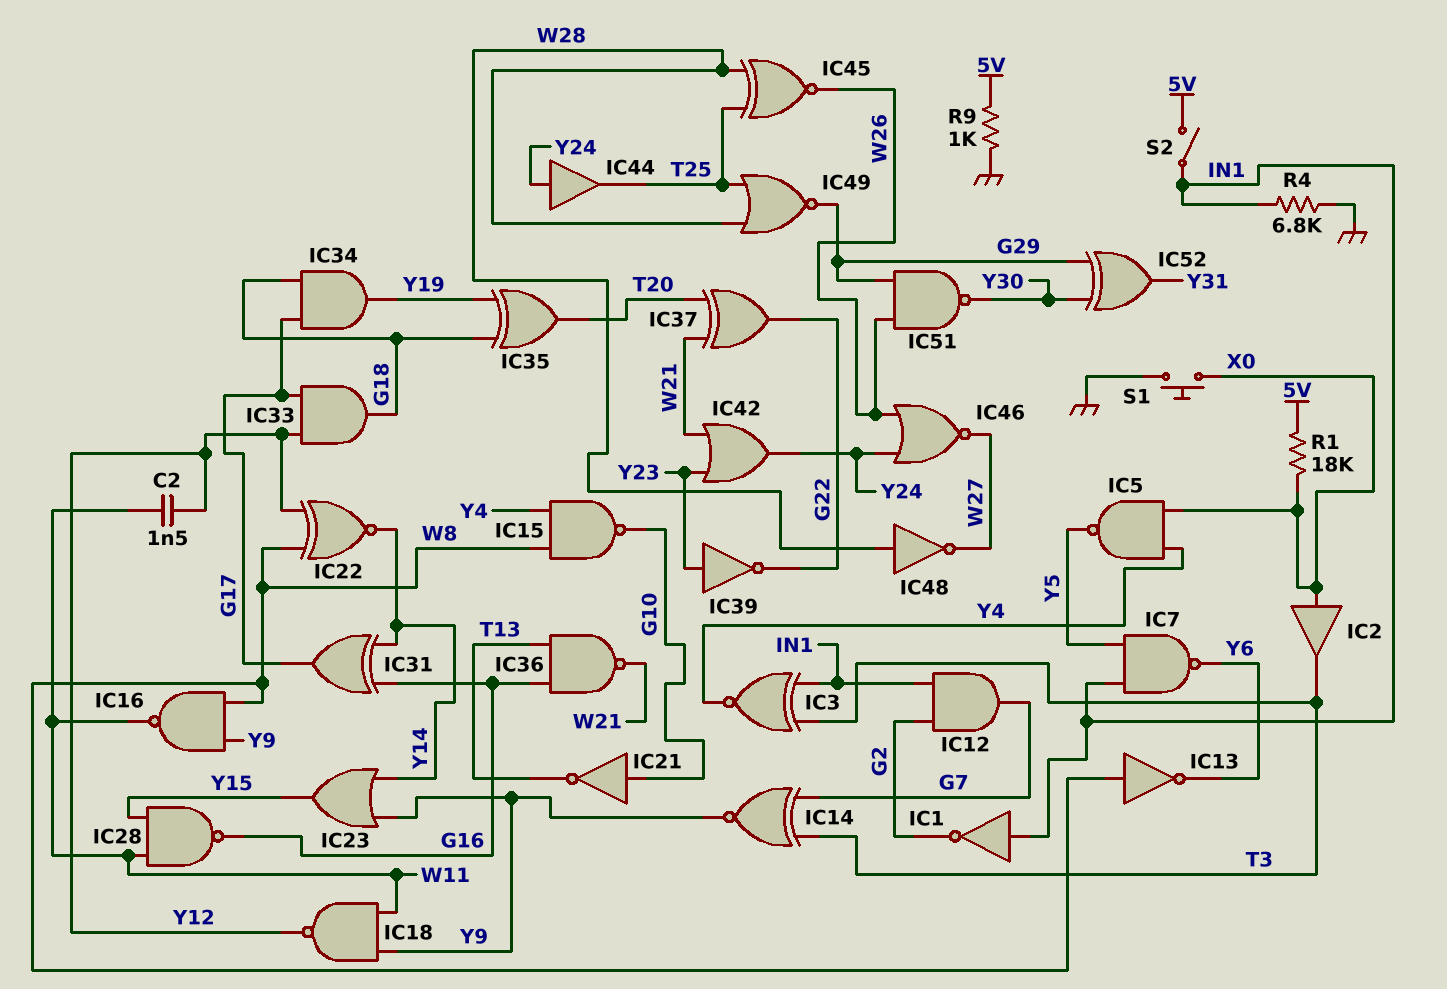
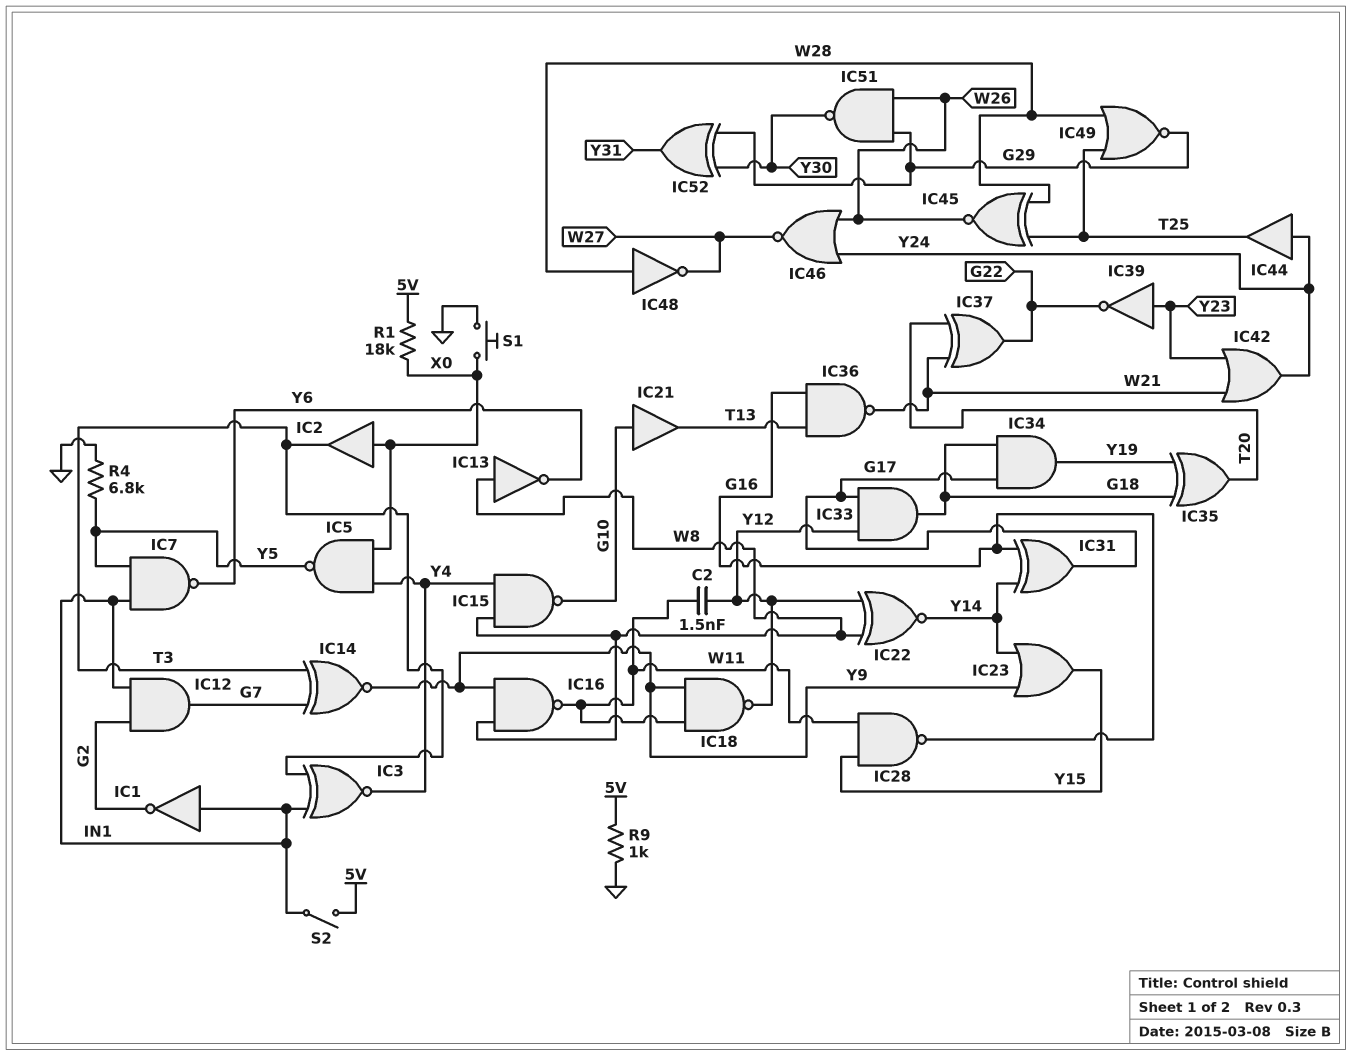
IC21: NOT (in G10, out T13) -> buffer (in G10, out T13)
R4: 6.8k (GND, IN1) -> 6.8k (GND, Y5)

